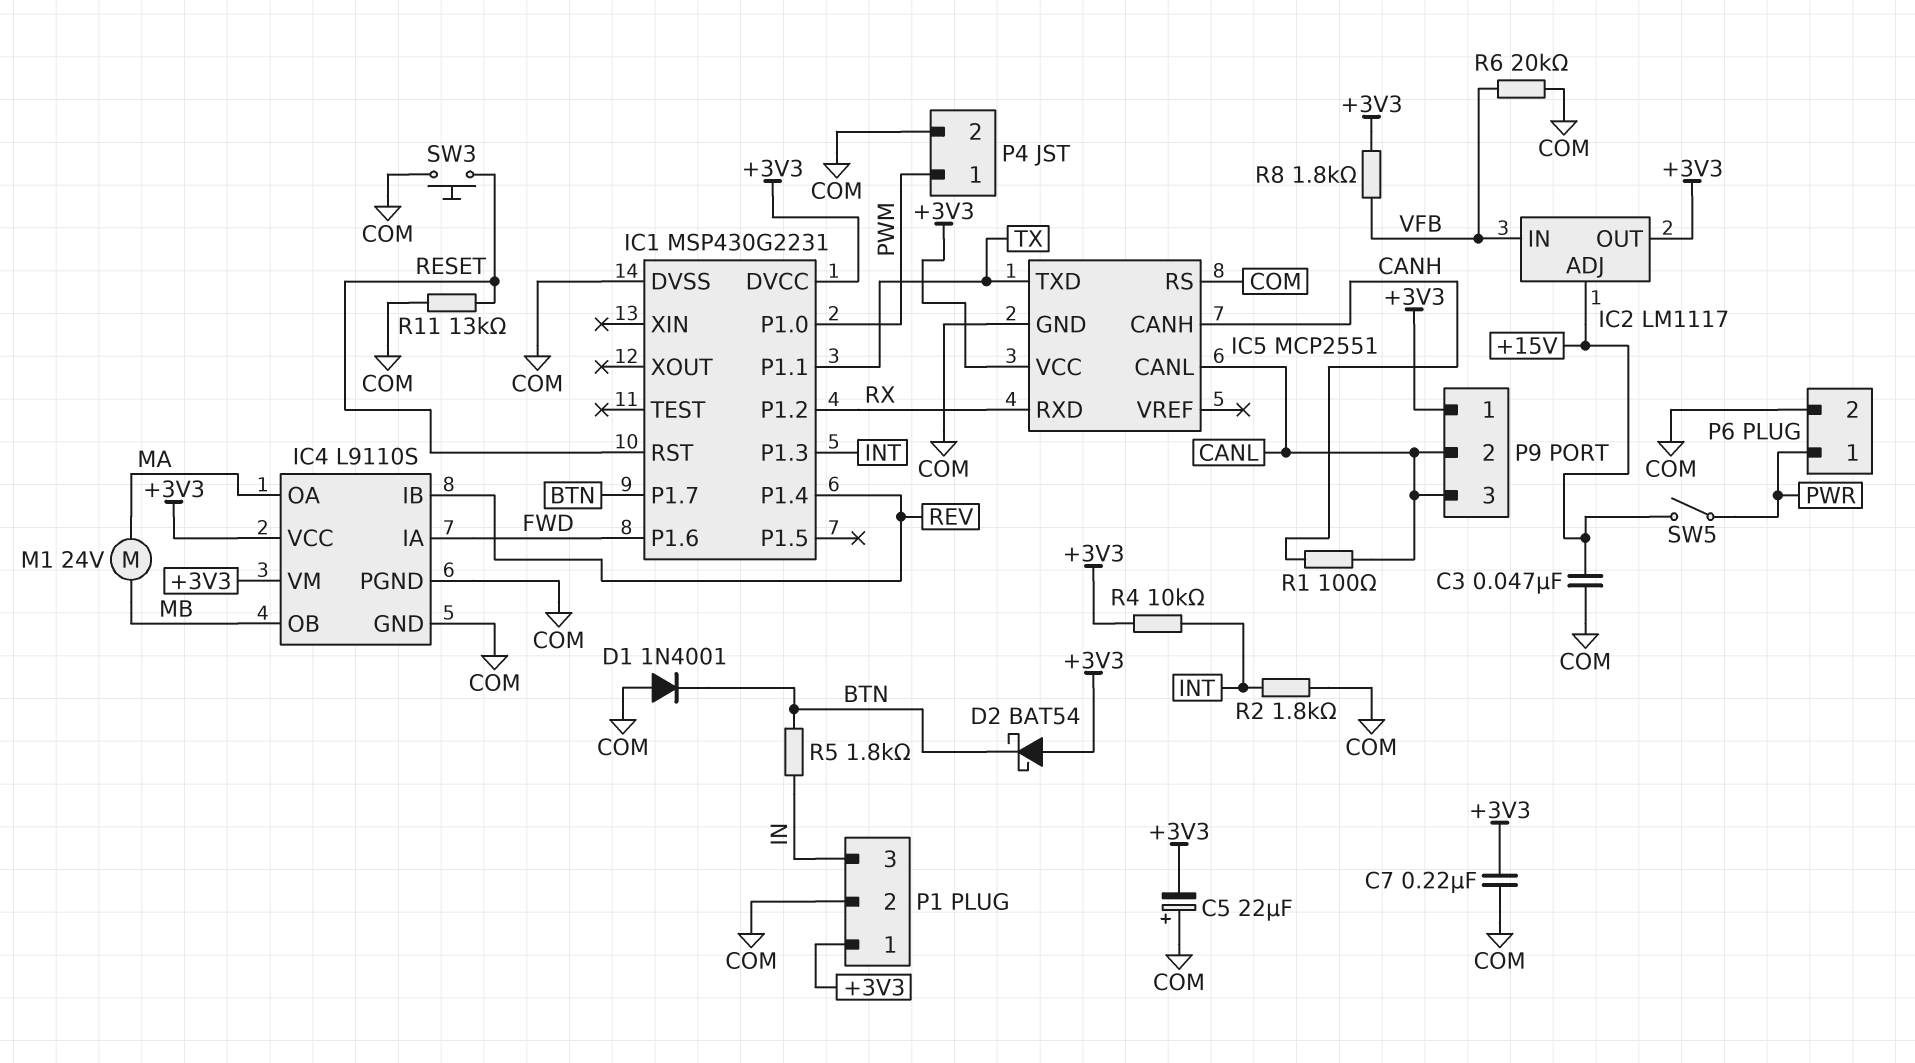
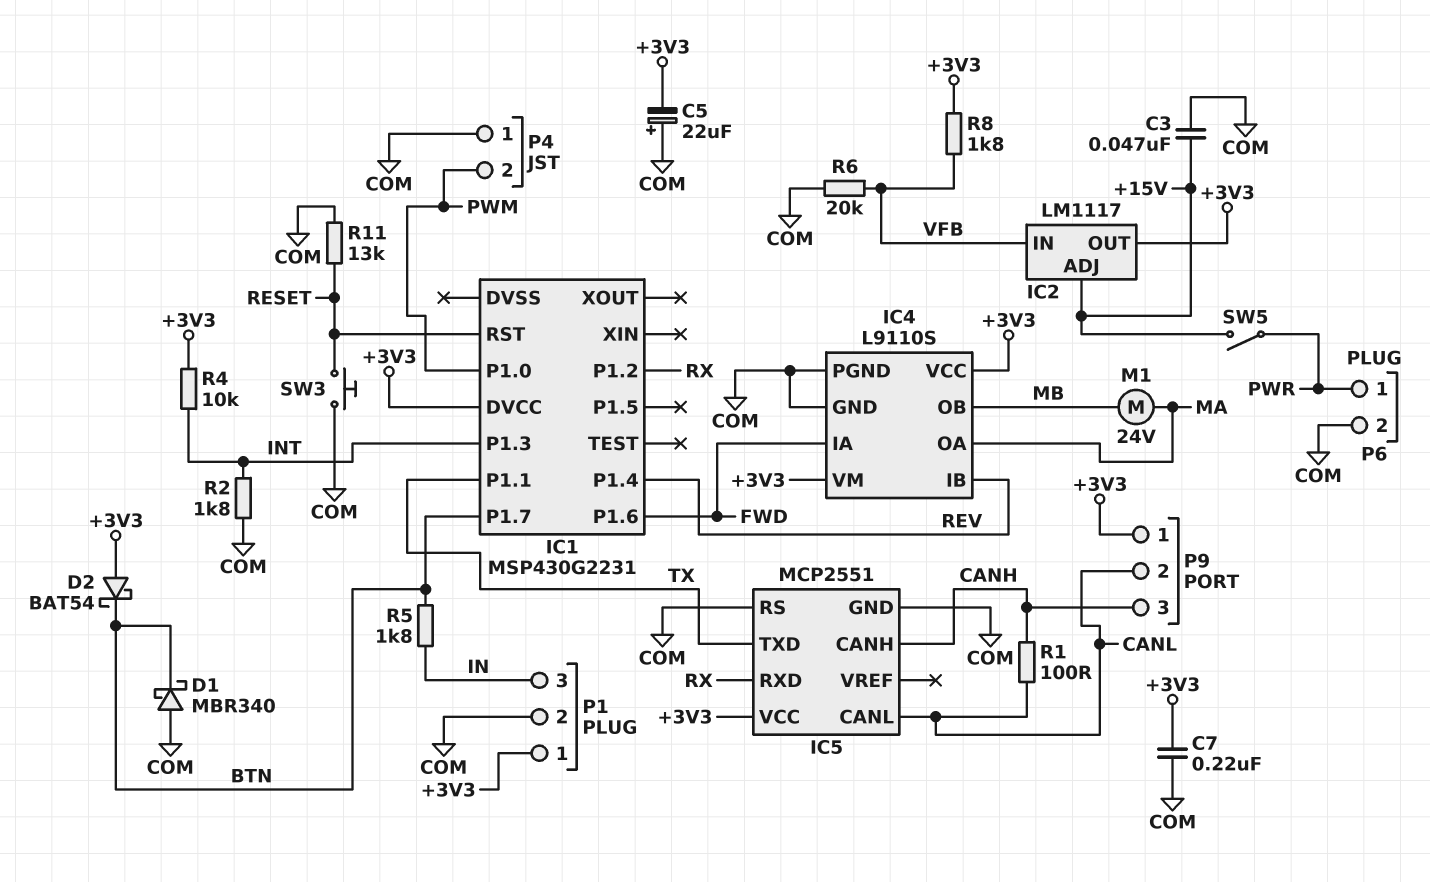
D1: diode 1N4001 (A COM, K BTN) -> schottky MBR340 (A COM, K BTN)
IC1 pin DVSS: COM -> none
P4 pin 1: PWM -> COM
P4 pin 2: COM -> PWM
P9 pin 3: CANL -> CANH

